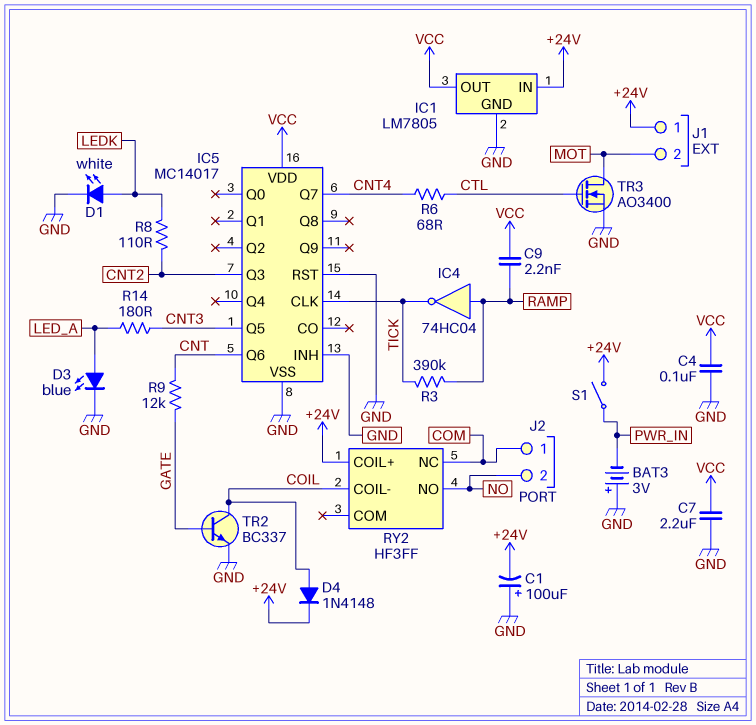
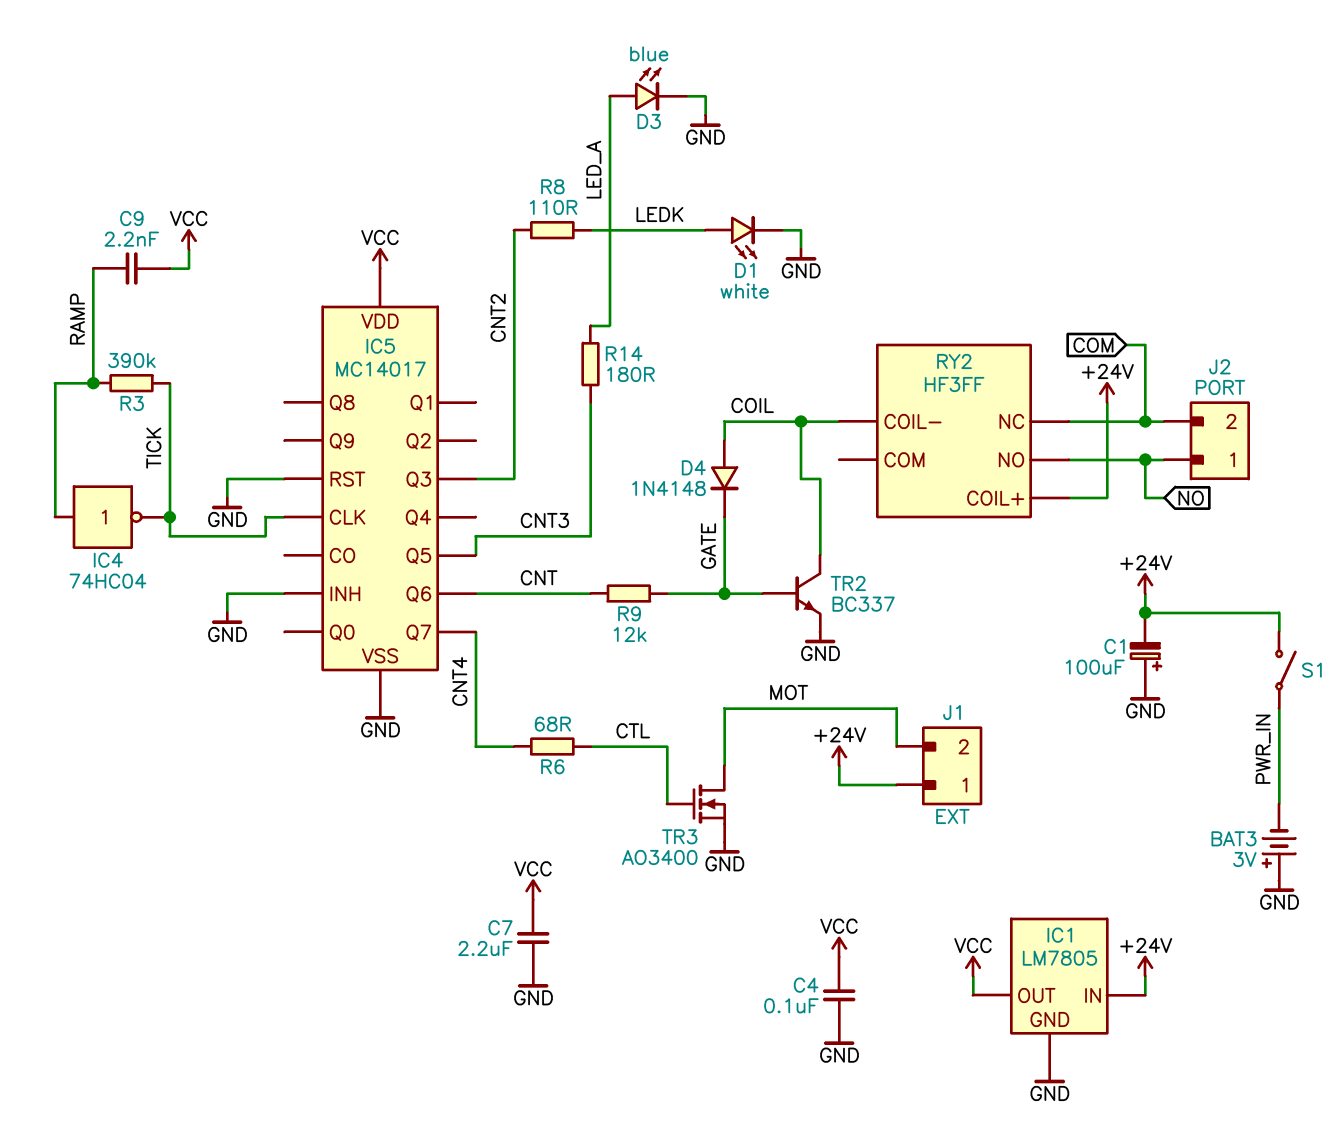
D4: diode 1N4148 (A COIL, K +24V) -> diode 1N4148 (A COIL, K GATE)
J2 pin 1: COM -> NO
J2 pin 2: NO -> COM

